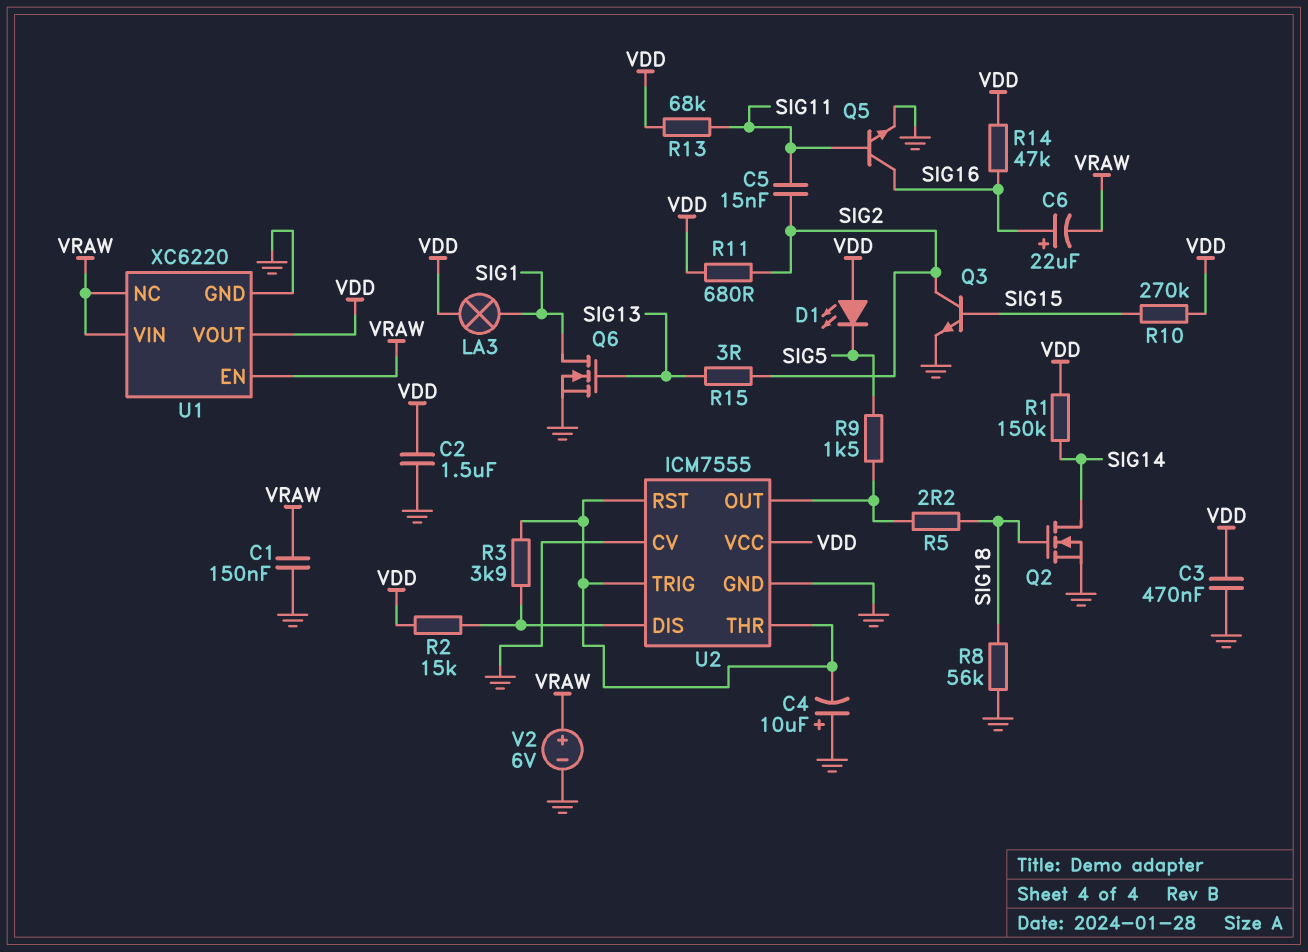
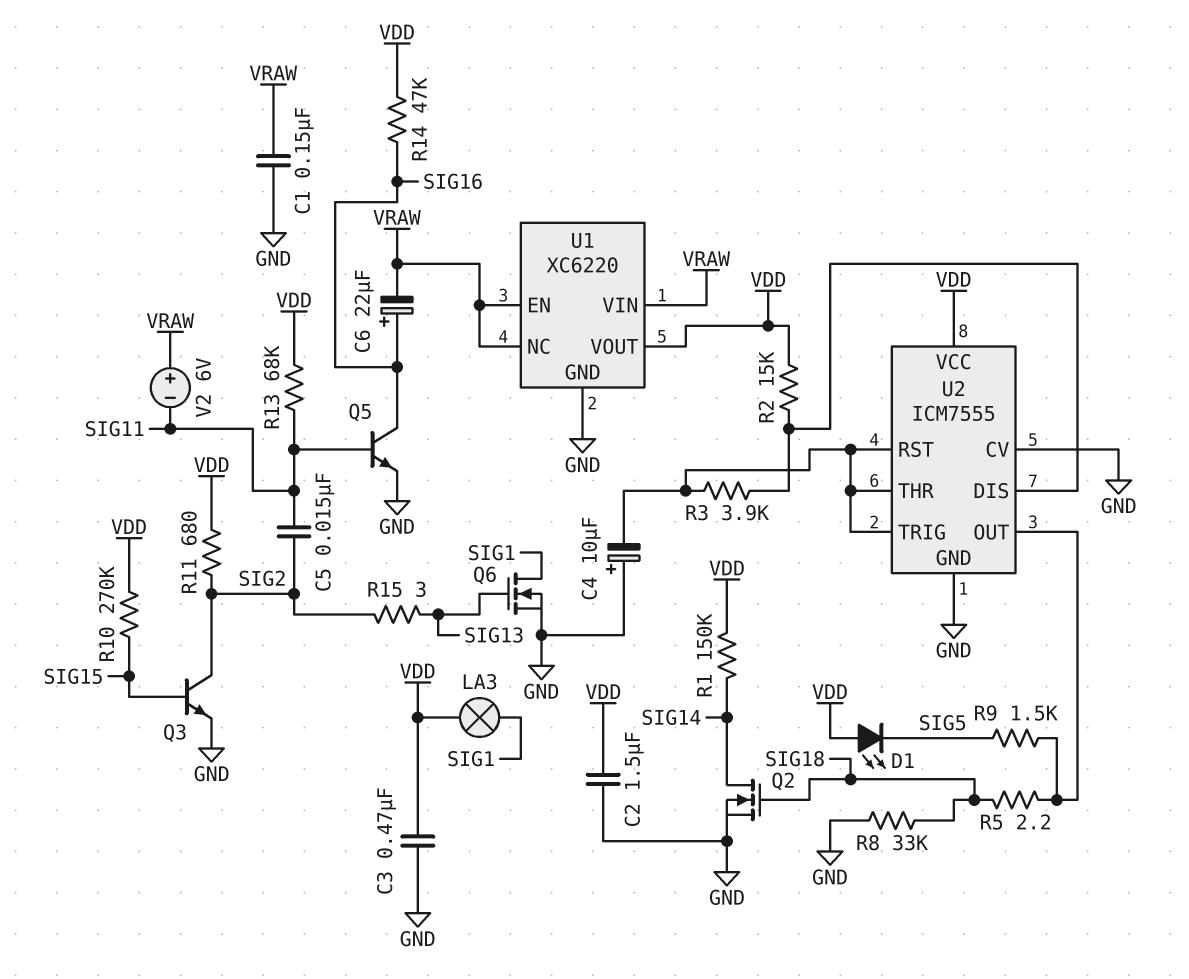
R8: 56k (GND, SIG18) -> 33k (GND, SIG18)
V2: 6V (plus VRAW, minus GND) -> 6V (plus VRAW, minus SIG11)

